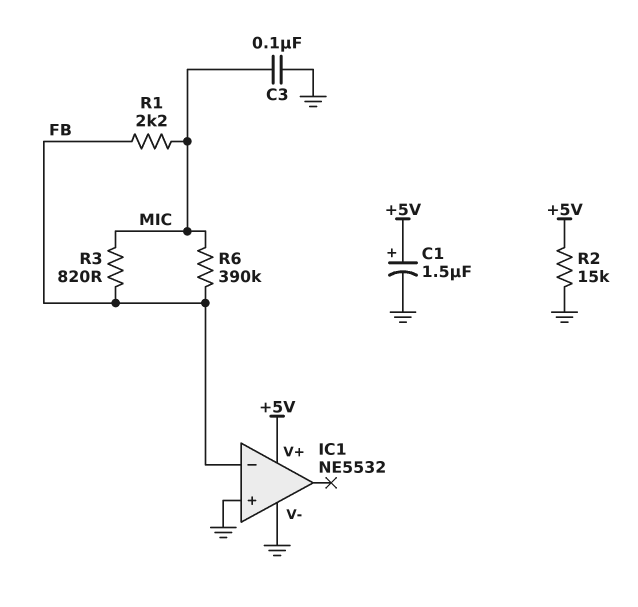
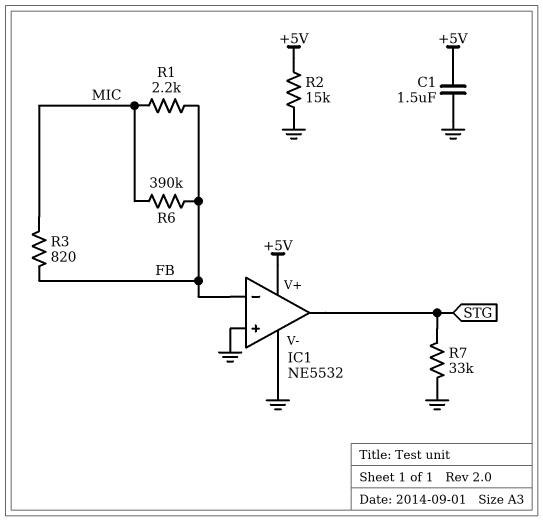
C1: 1.5uF (plus +5V, minus GND) -> 1.5uF (+5V, GND)
C3: 100nF (GND, MIC) -> none
IC1 pin out: none -> STG
R7: none -> 33k (GND, STG)

